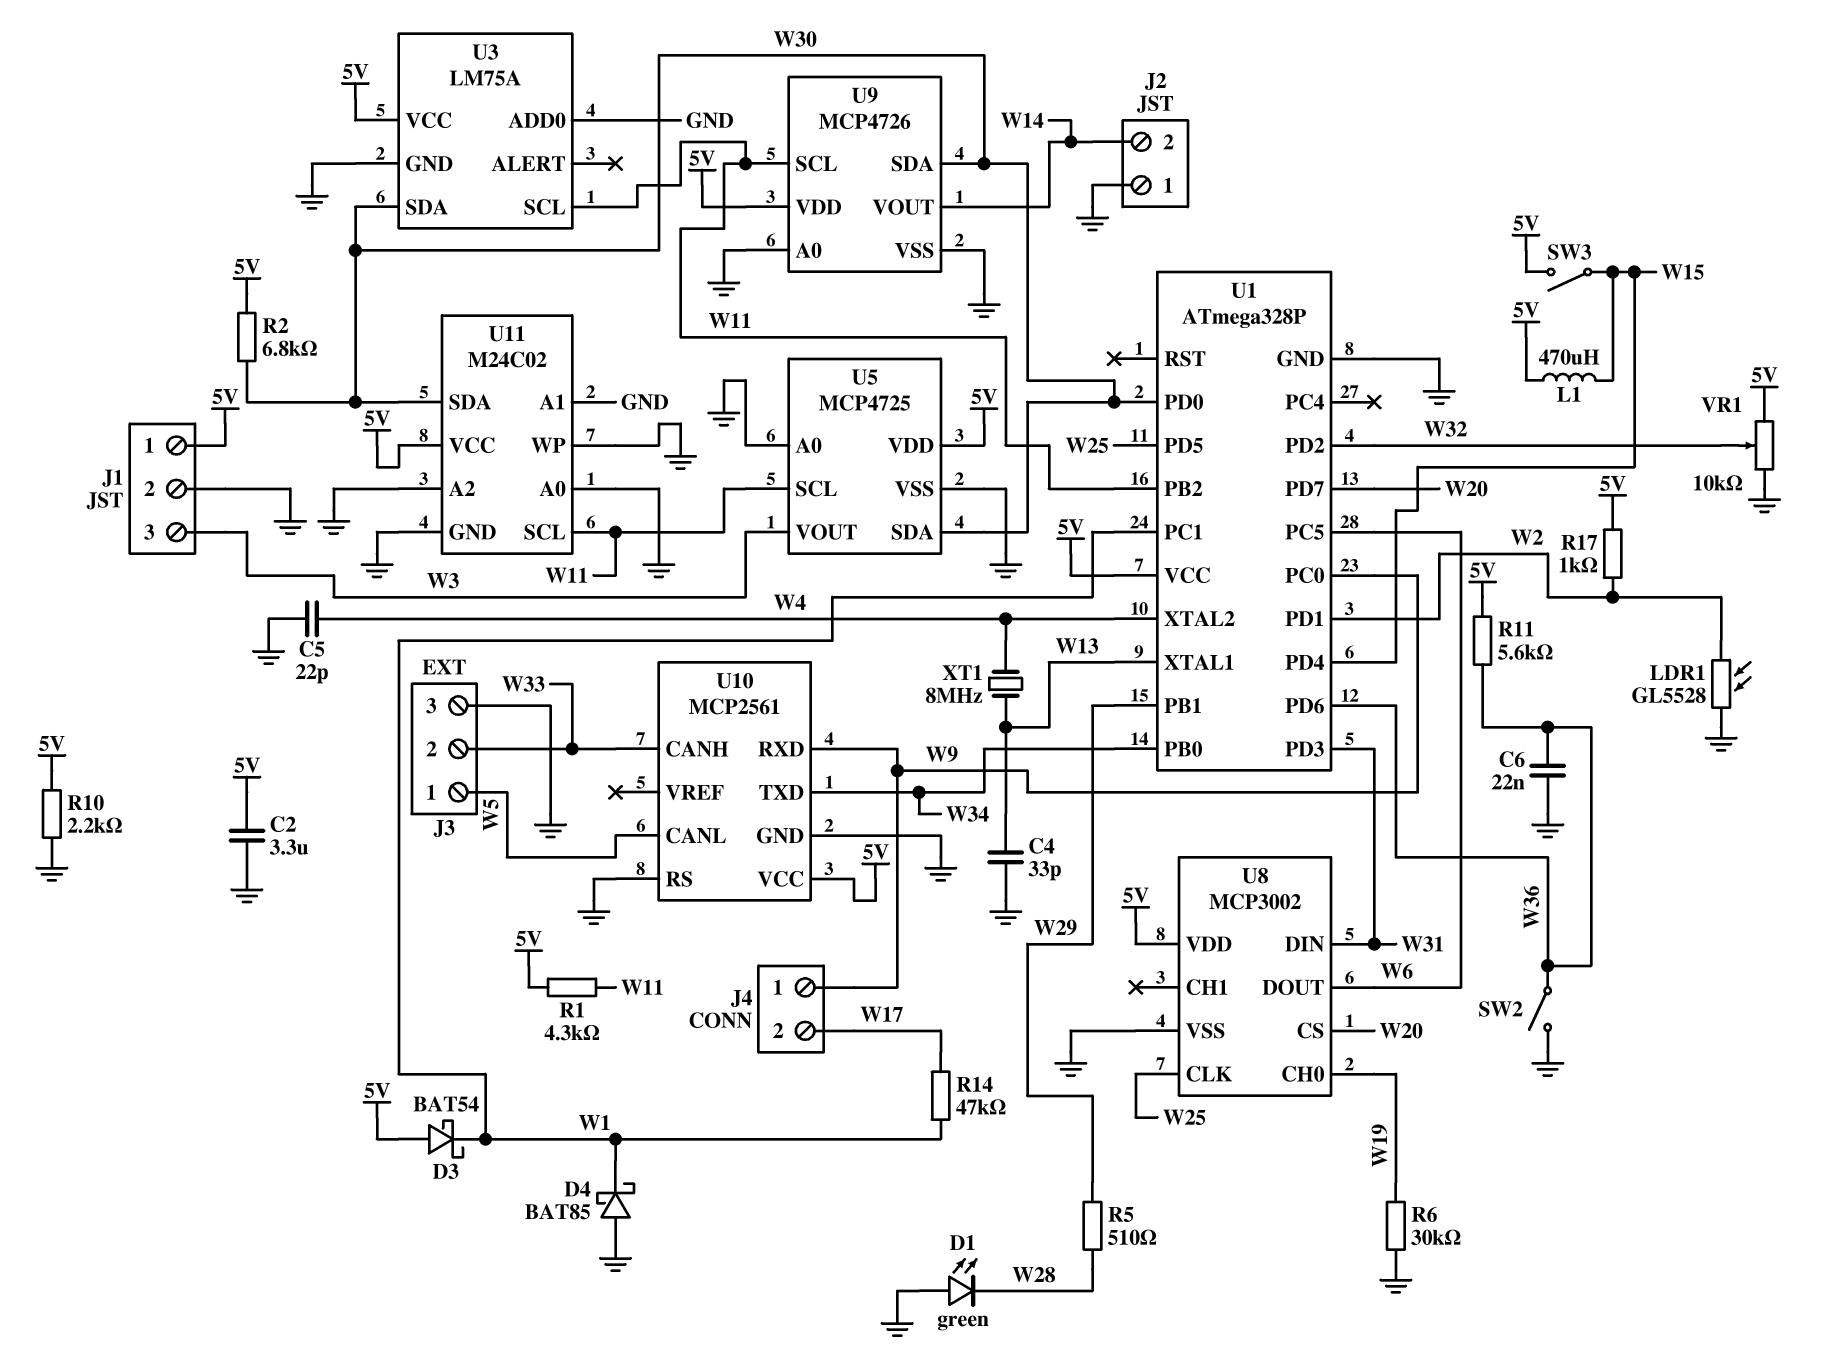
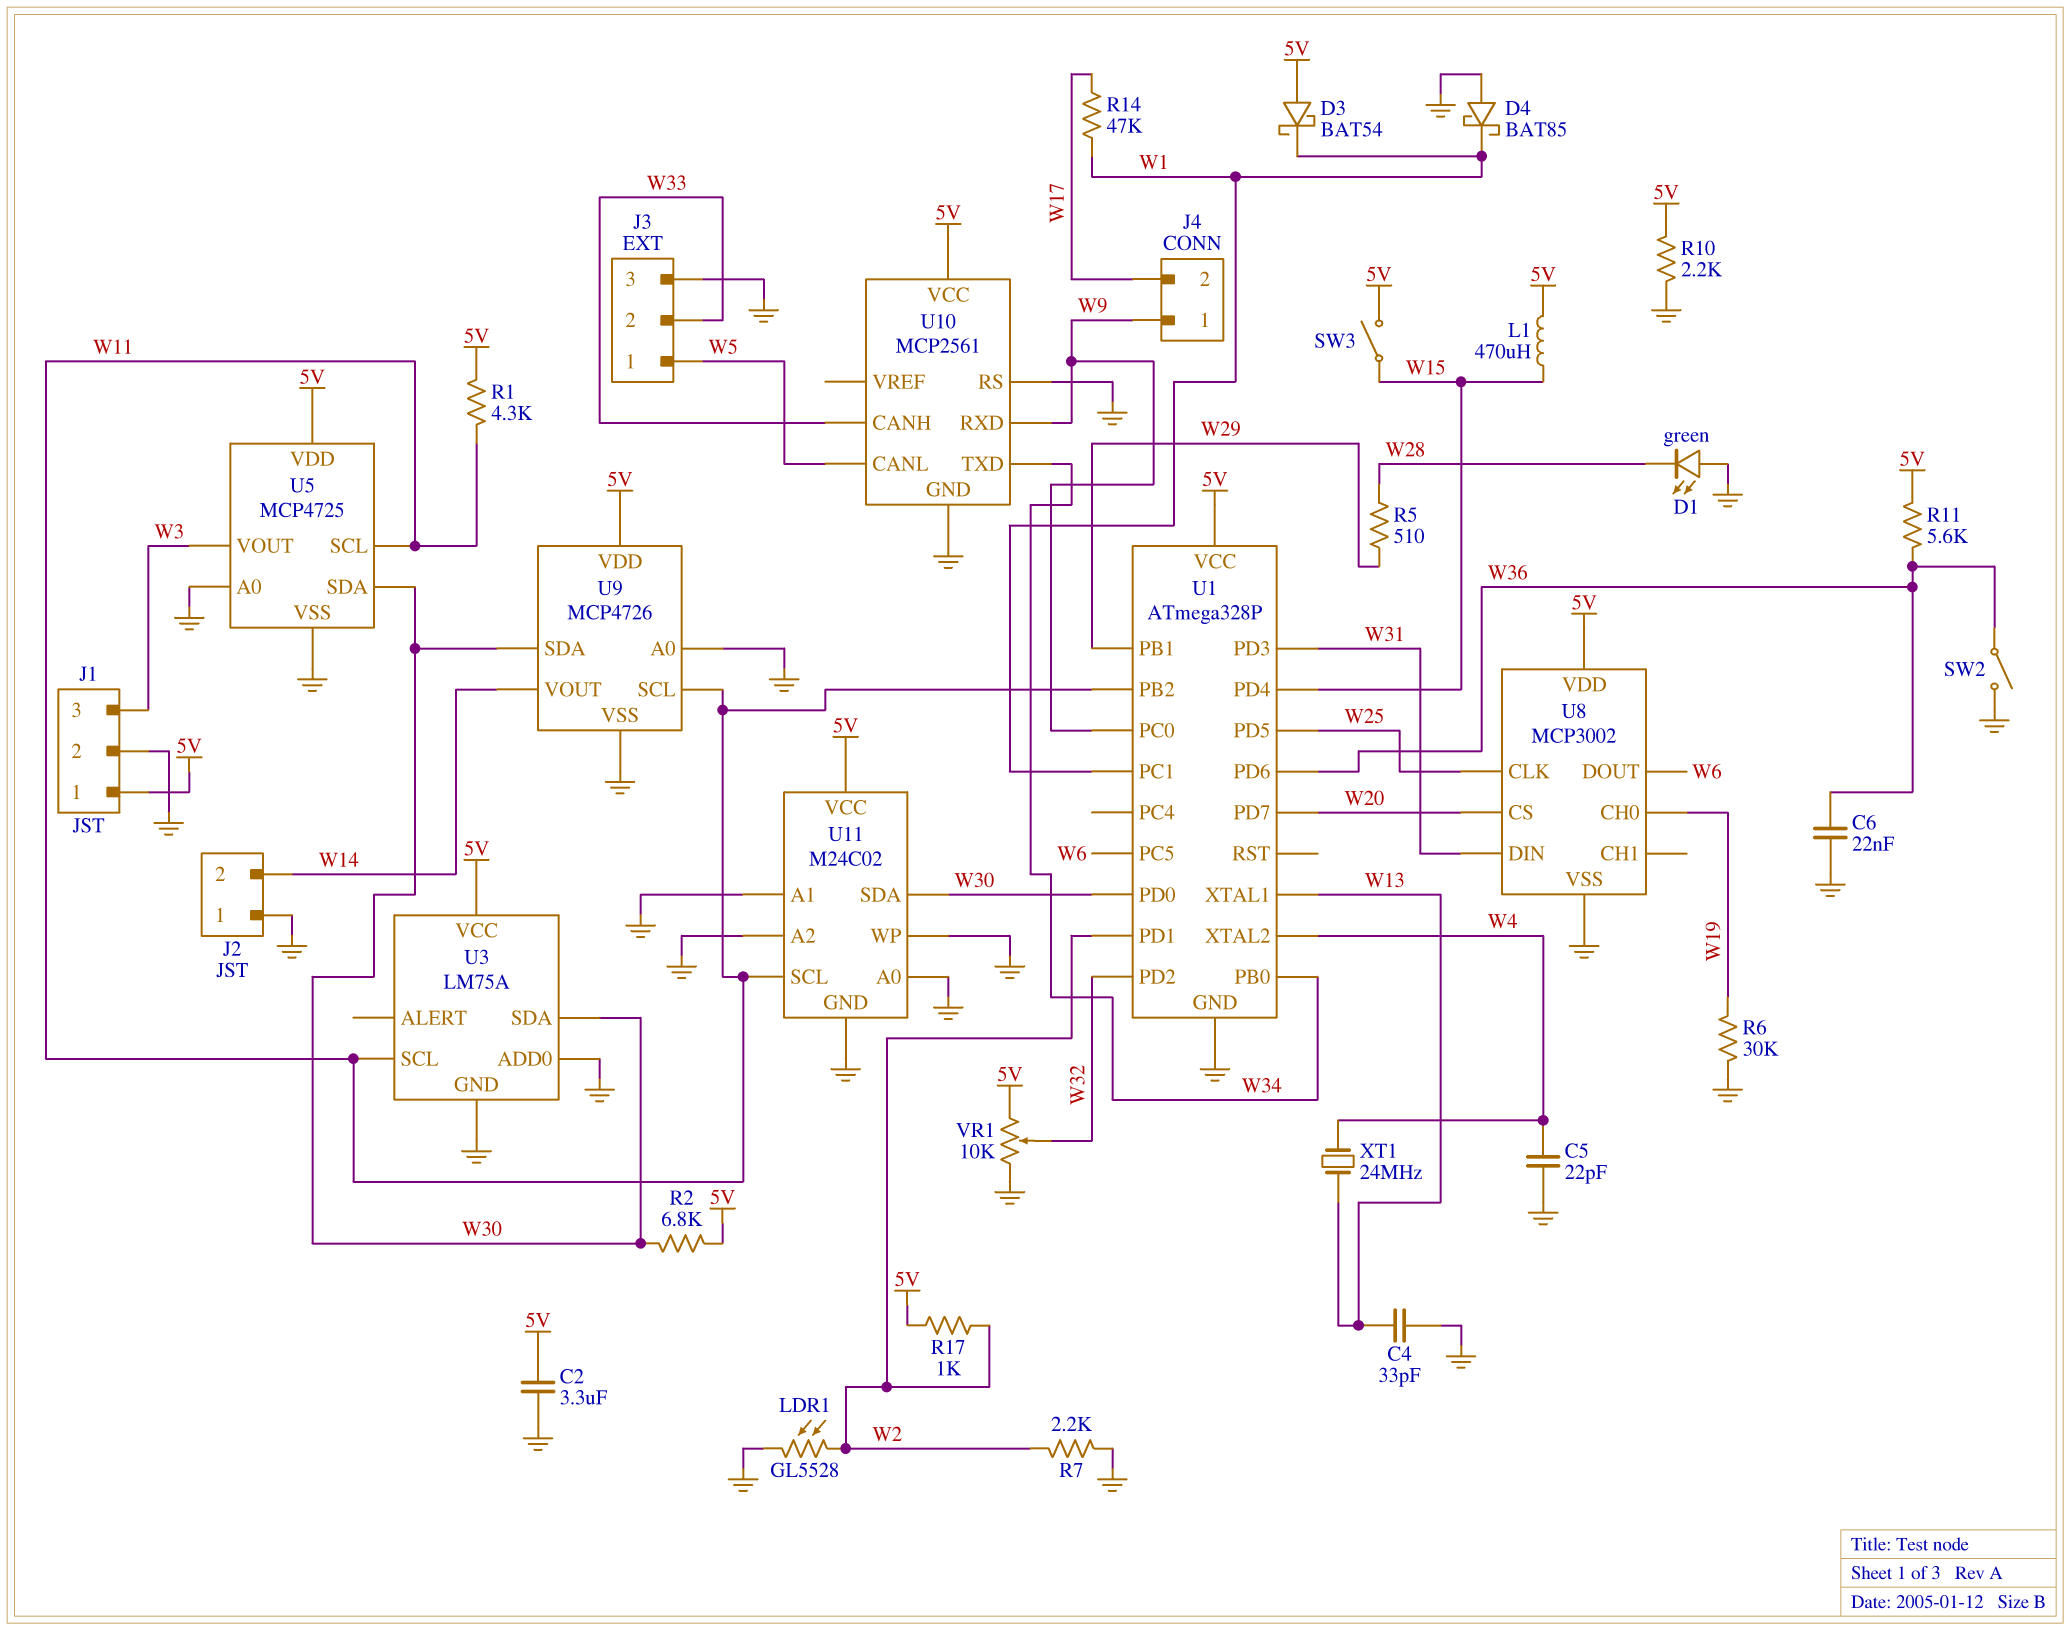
R7: none -> 2.2k (GND, W2)
XT1: 8MHz (W4, W13) -> 24MHz (W4, W13)

